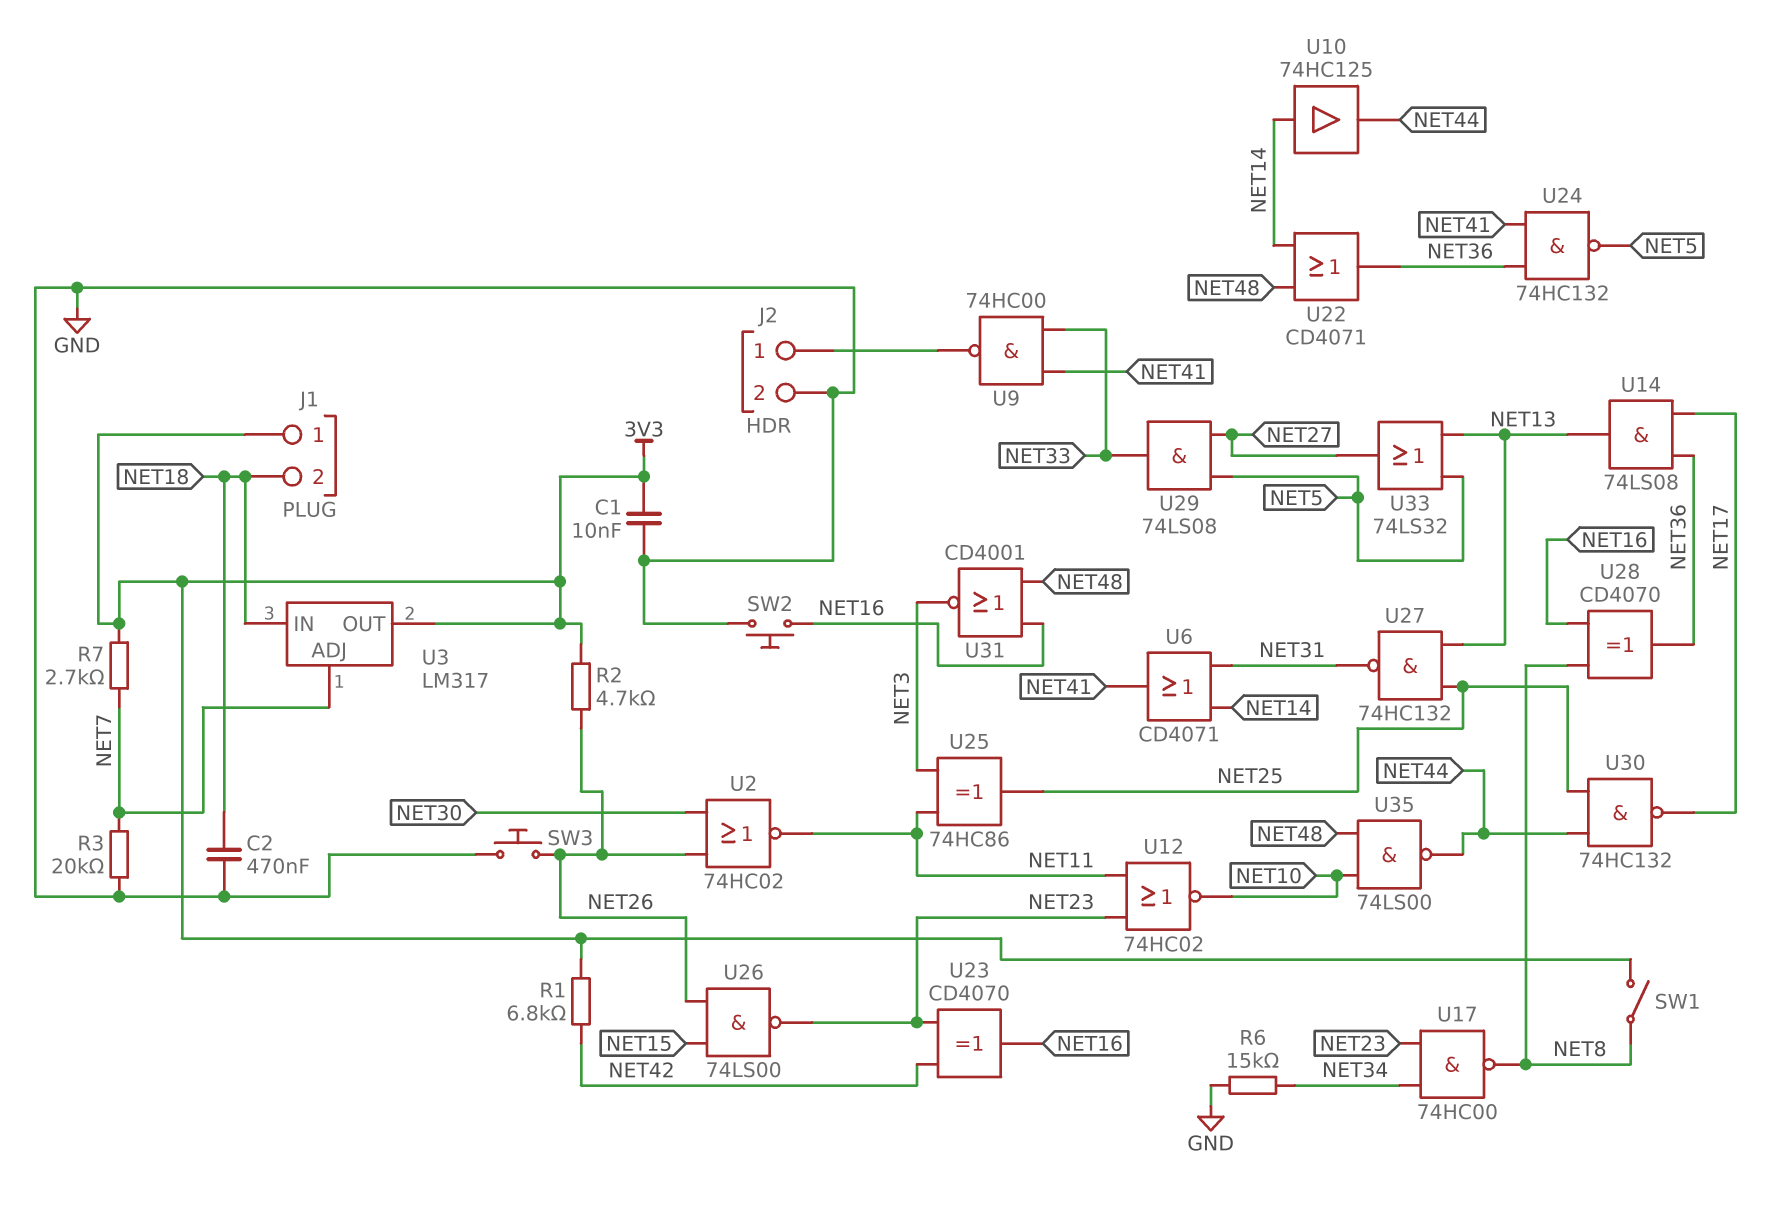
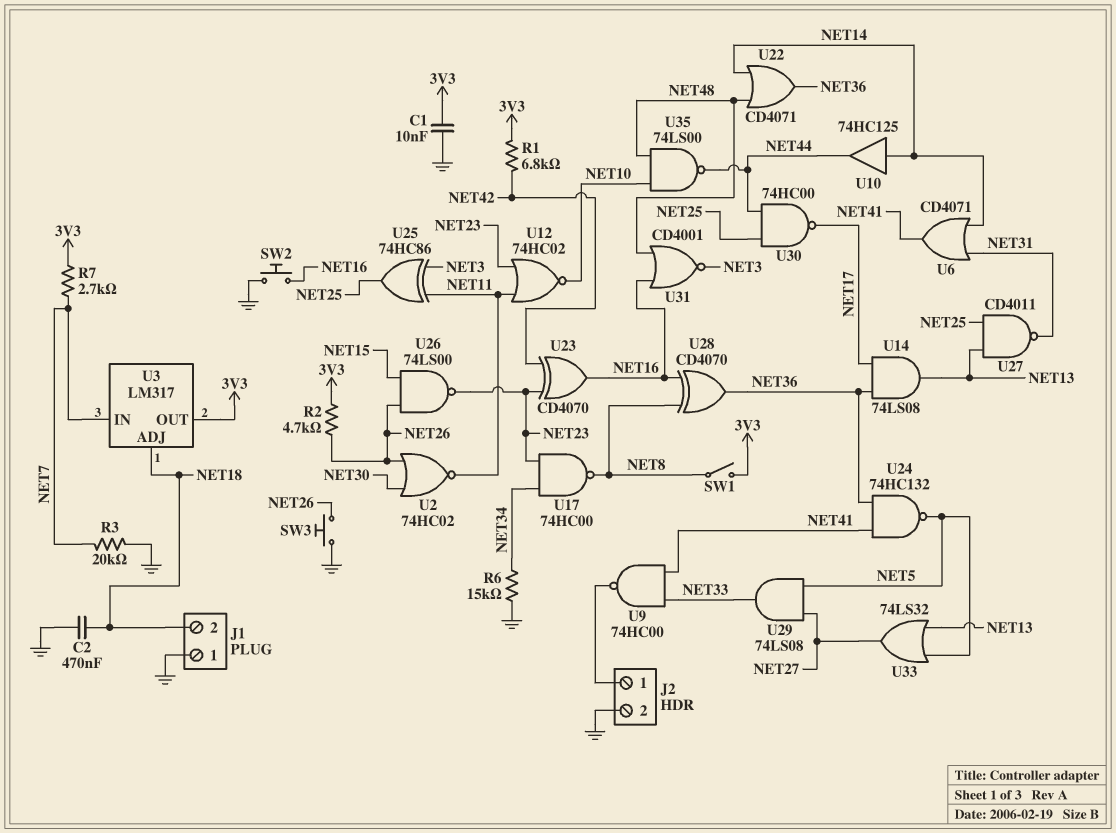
J1 pin 1: 3V3 -> GND
U3 pin ADJ: NET7 -> NET18
U3 pin IN: NET18 -> NET7
U27: NAND 74HC132 (in NET13, in NET25, out NET31) -> NAND CD4011 (in NET13, in NET25, out NET31)
U30: NAND 74HC132 (in NET25, in NET44, out NET17) -> NAND 74HC00 (in NET25, in NET44, out NET17)

